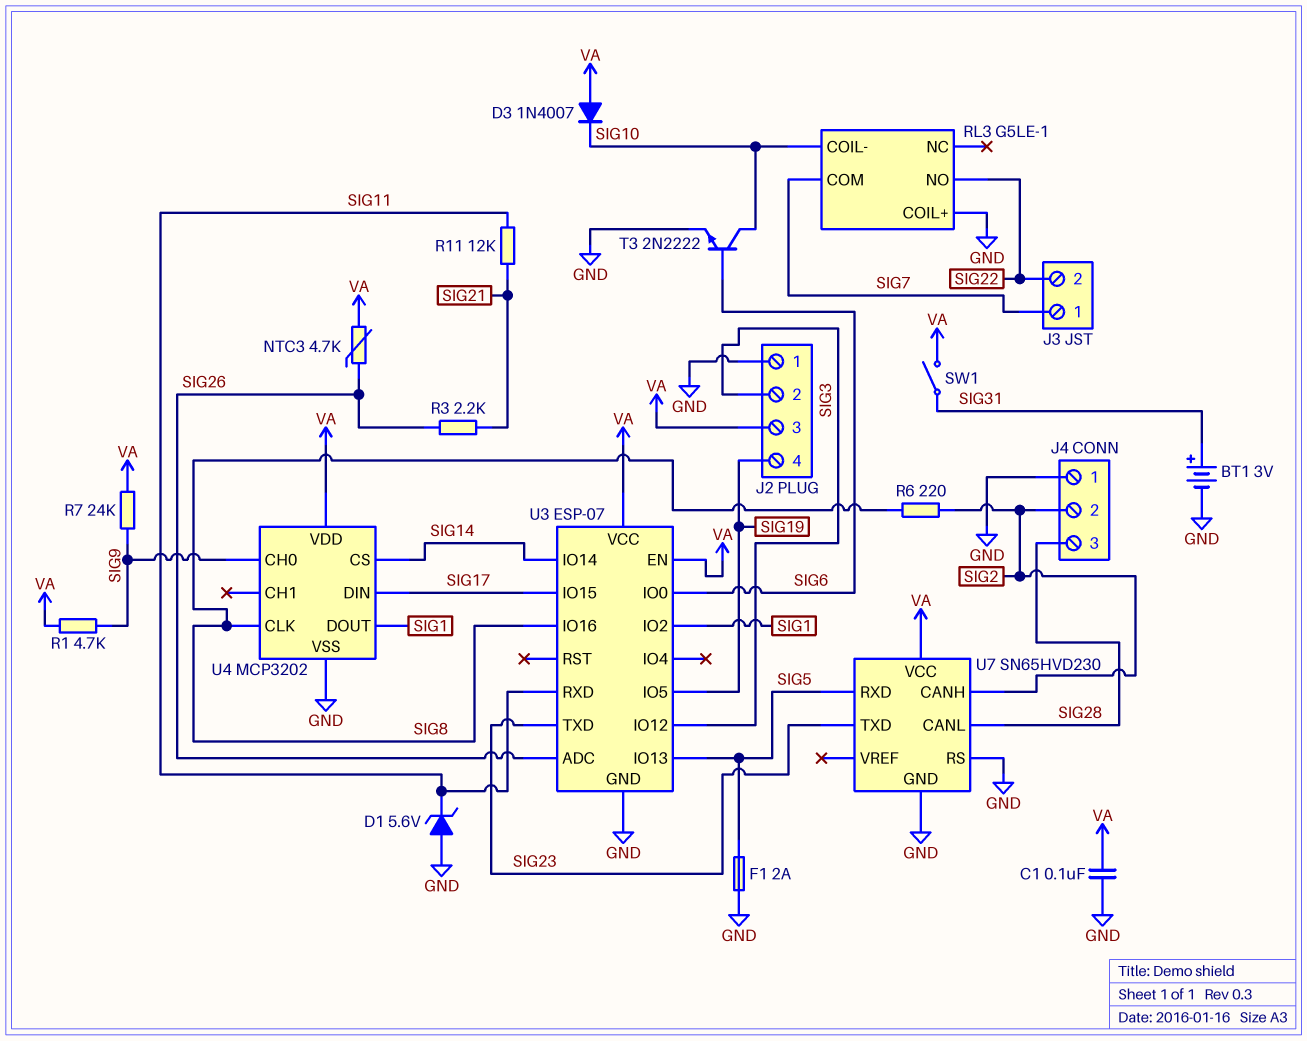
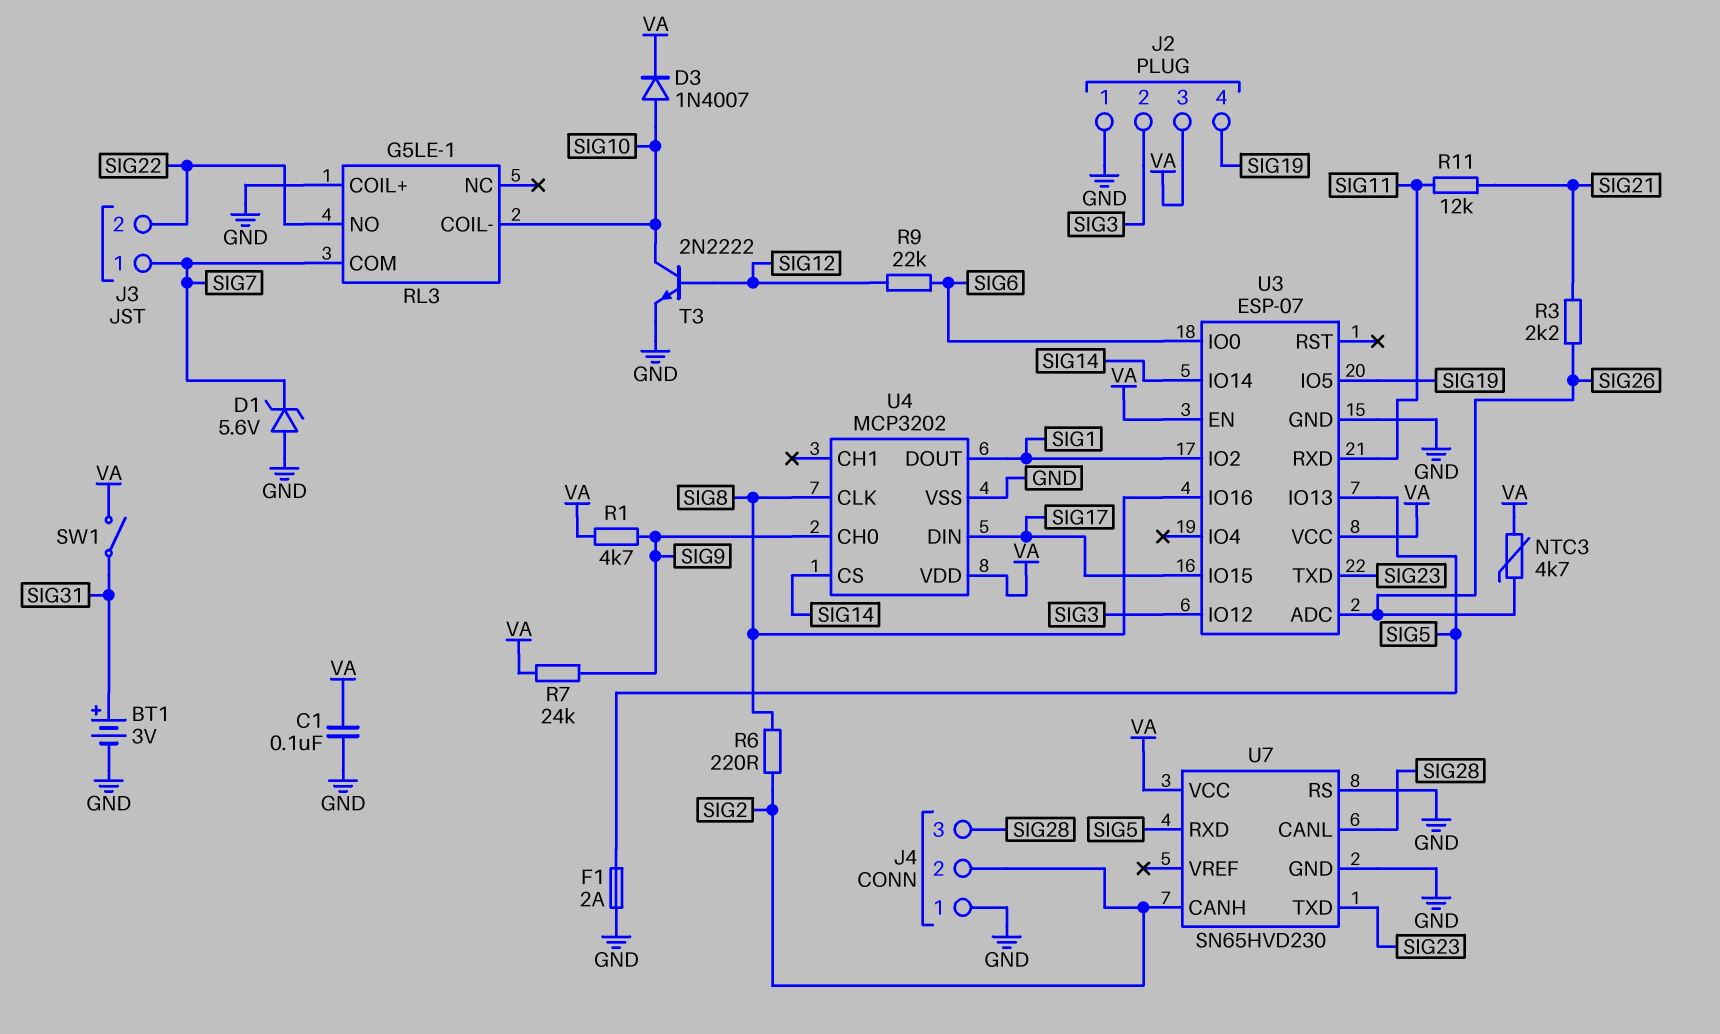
D1: zener 5.6V (A GND, K SIG11) -> zener 5.6V (A GND, K SIG7)
D3: diode 1N4007 (A VA, K SIG10) -> diode 1N4007 (A SIG10, K VA)
R9: none -> 22k (SIG6, SIG12)
T3: NPN 2N2222 (B SIG6, C SIG10, E GND) -> NPN 2N2222 (B SIG12, C SIG10, E GND)

